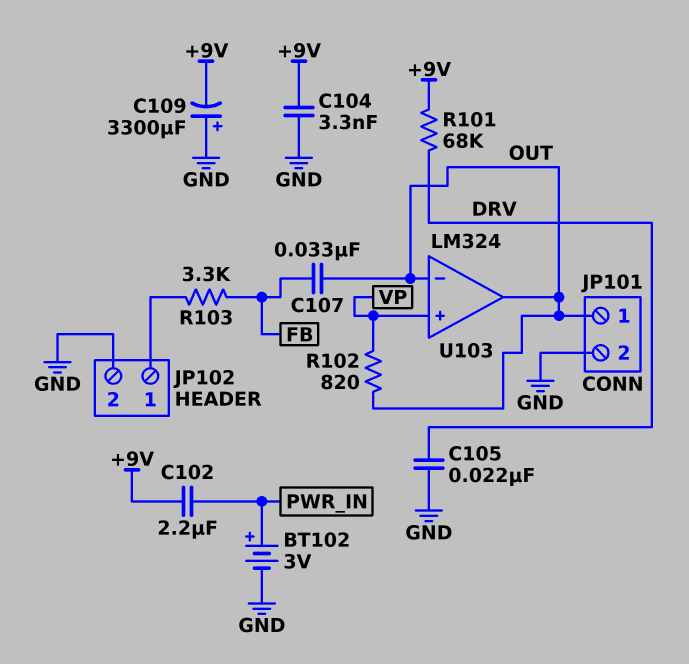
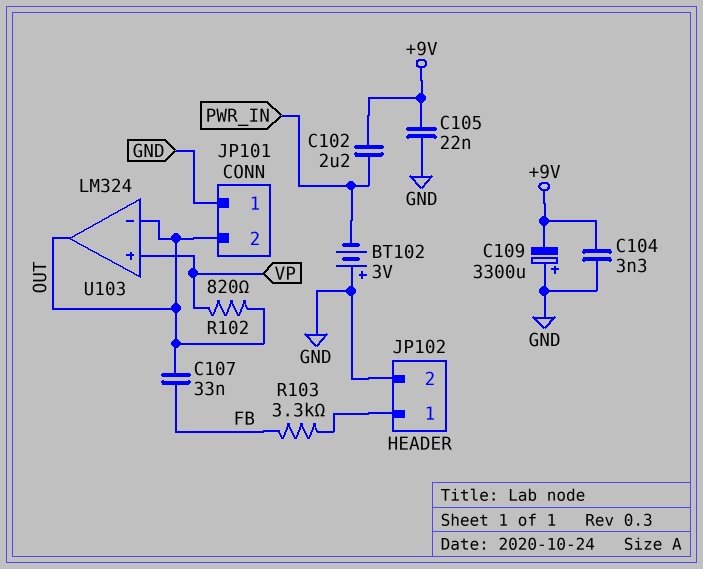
BT102: 3V (plus PWR_IN, minus GND) -> 3V (plus GND, minus PWR_IN)
C105: 22nF (DRV, GND) -> 22nF (+9V, GND)
JP101 pin 1: OUT -> GND
JP101 pin 2: GND -> OUT
R101: 68k (+9V, DRV) -> none

